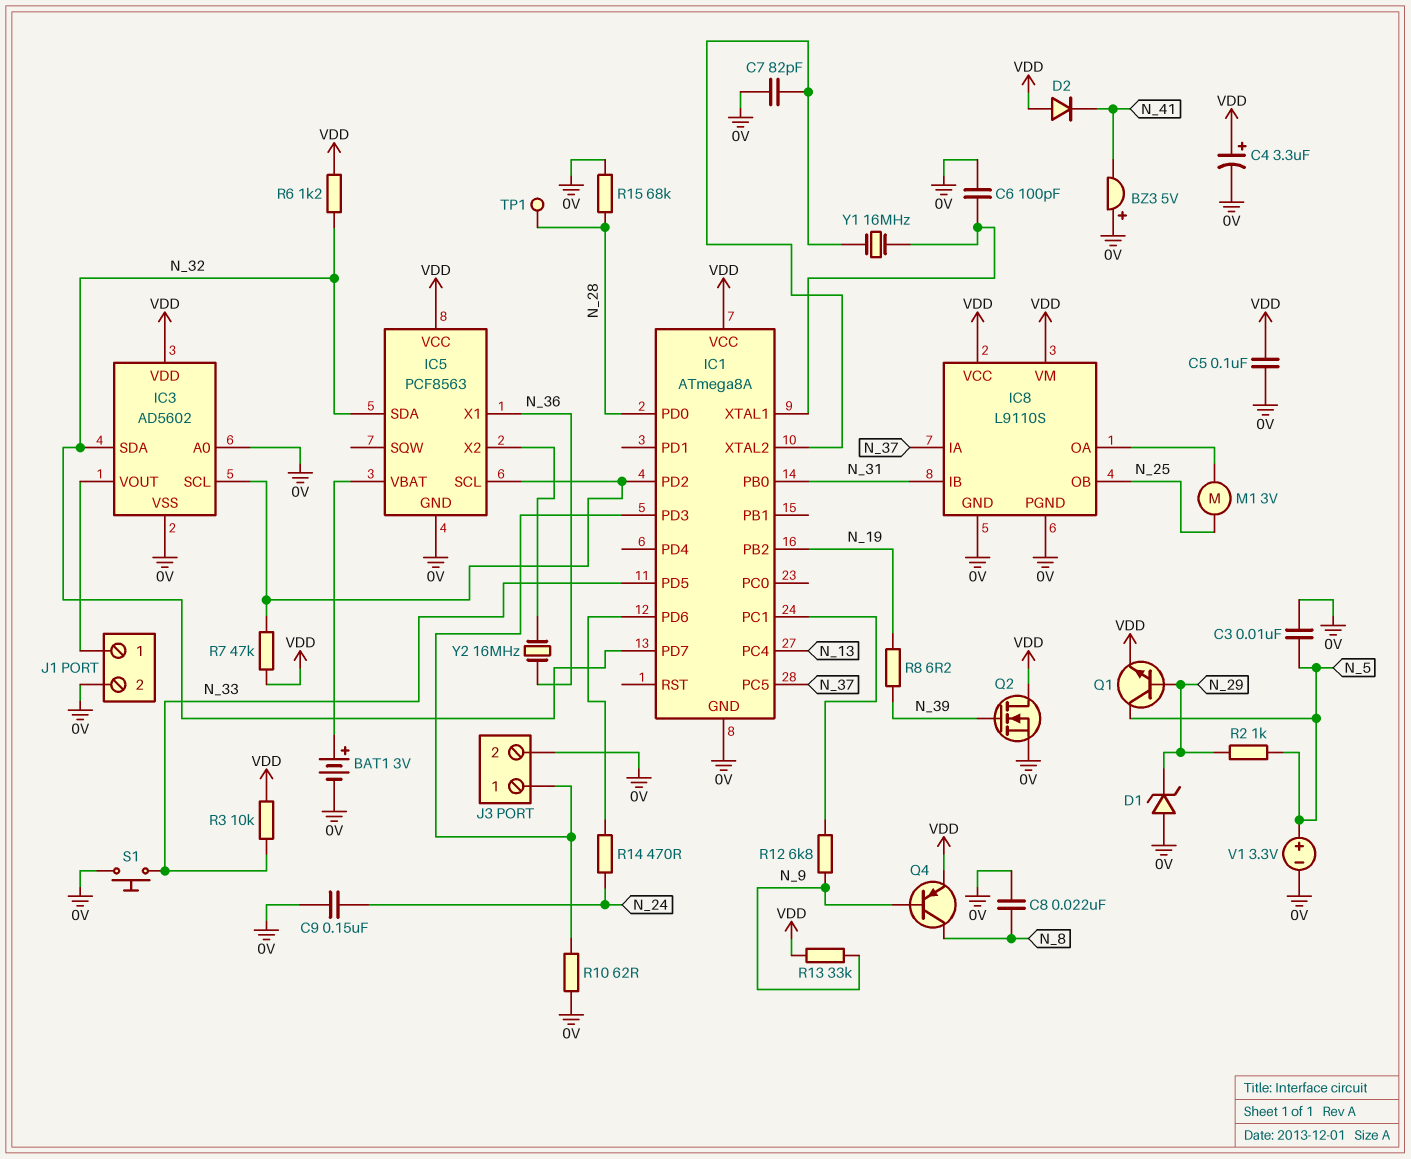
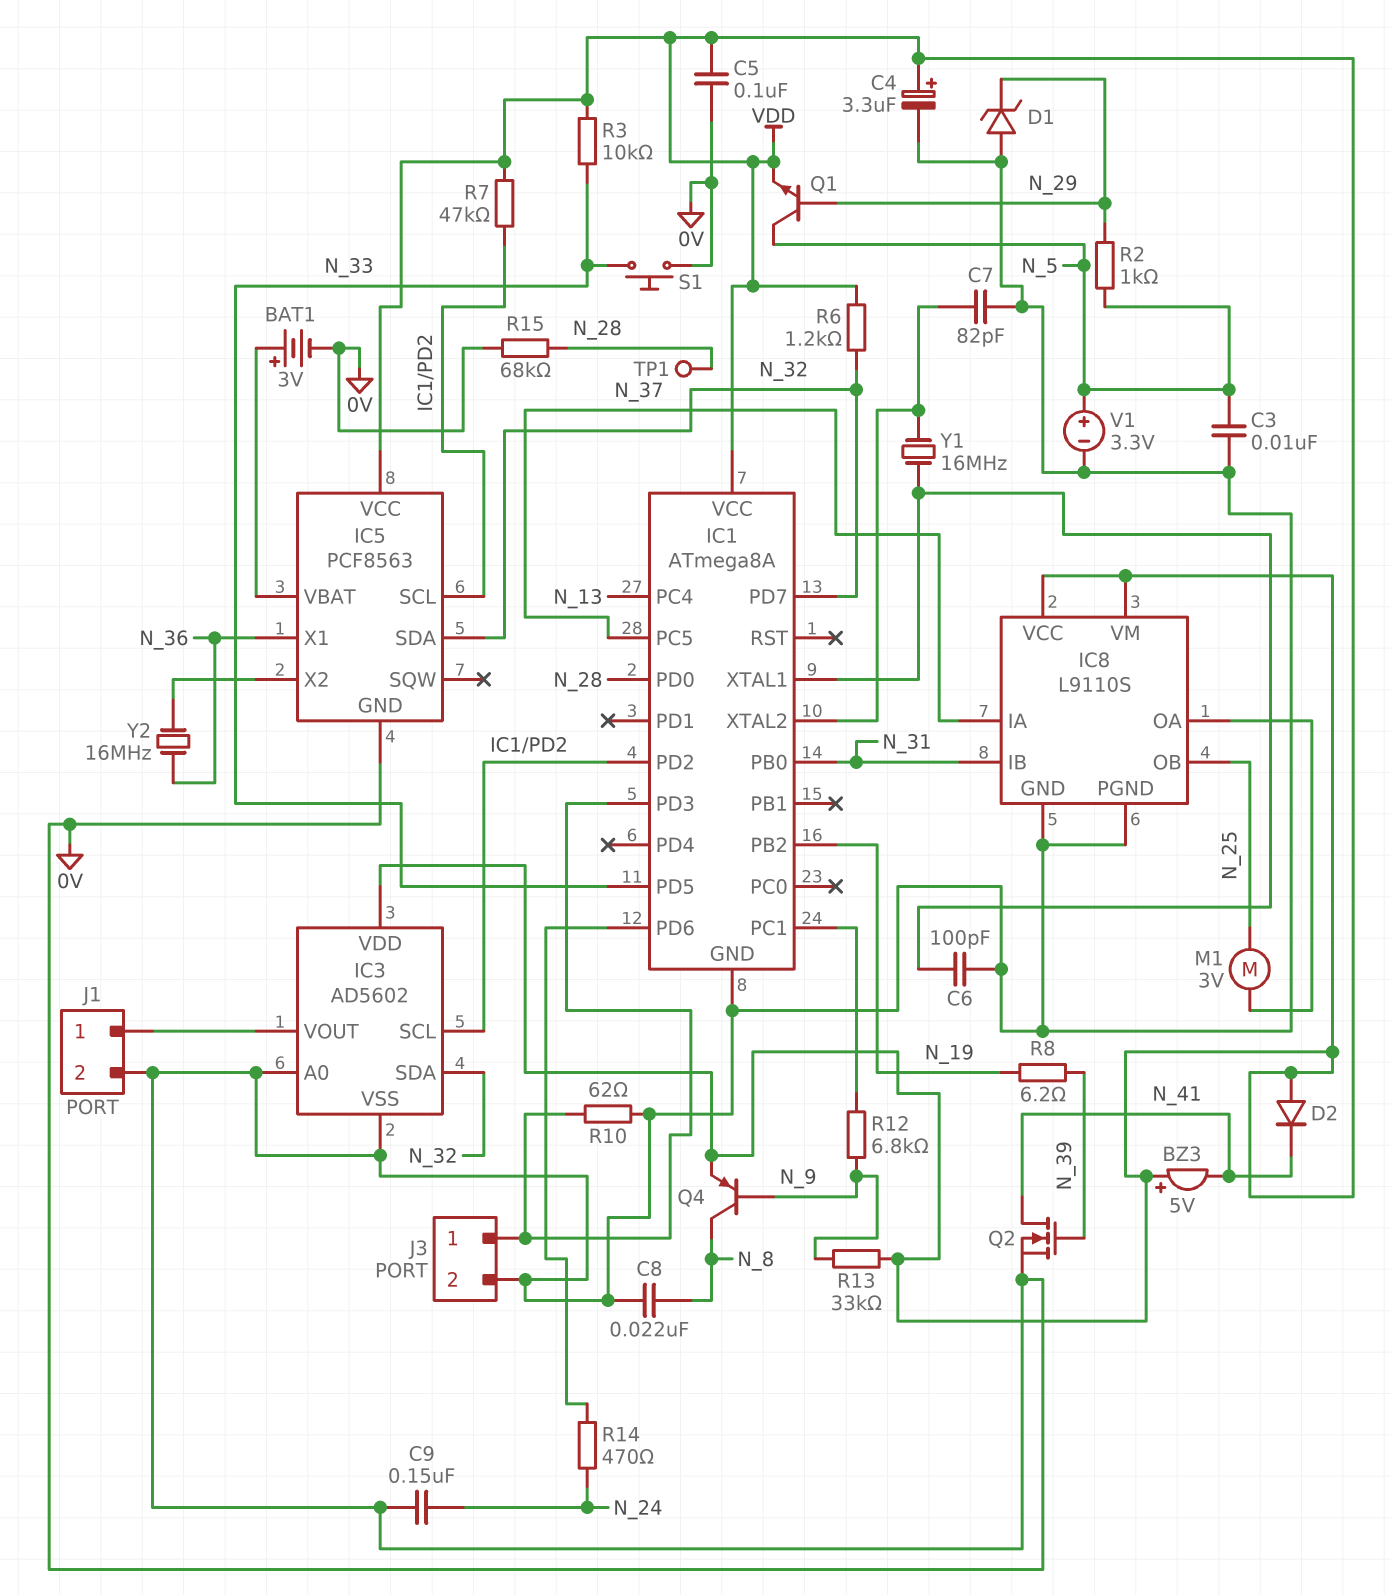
BZ3: buzzer 5V (plus 0V, minus N_41) -> buzzer 5V (plus VDD, minus N_41)
Q2: NMOS (G N_39, D VDD, S 0V) -> NMOS (G N_39, D N_41, S 0V)

